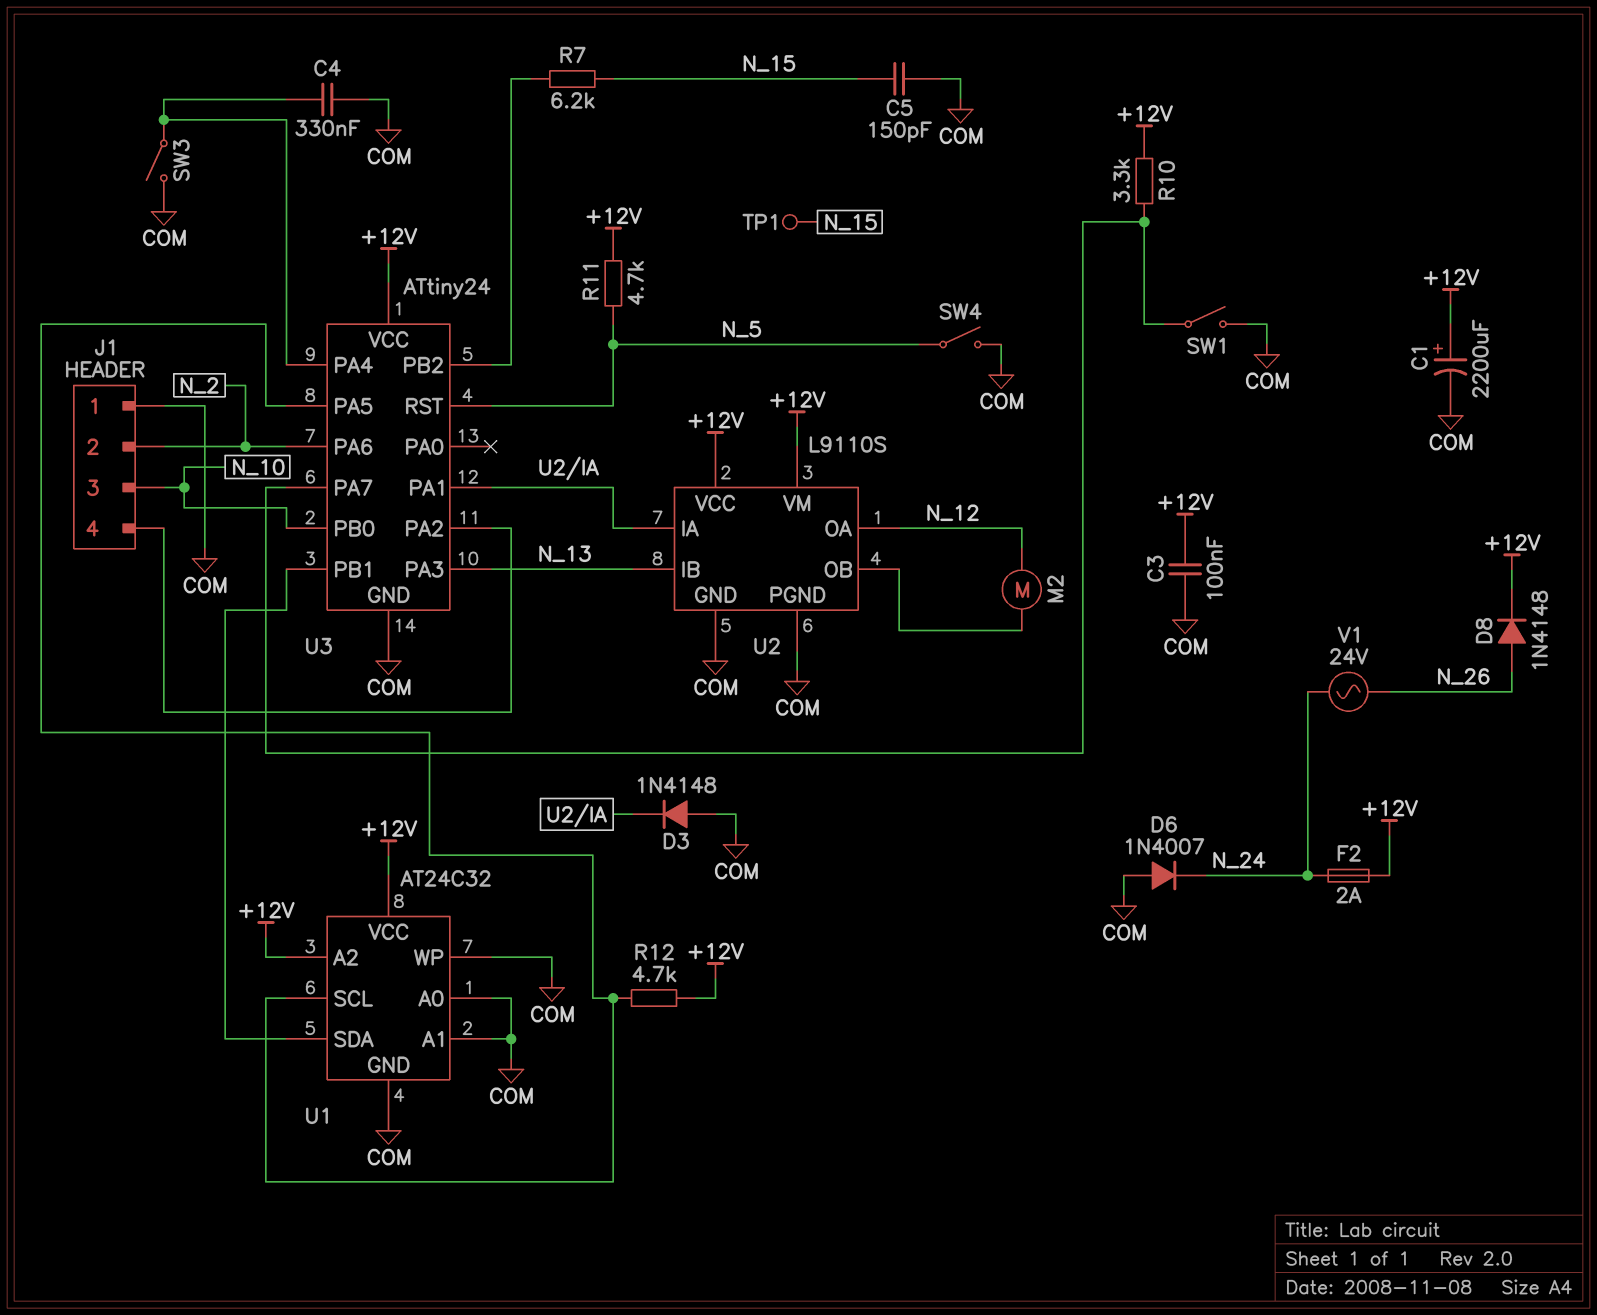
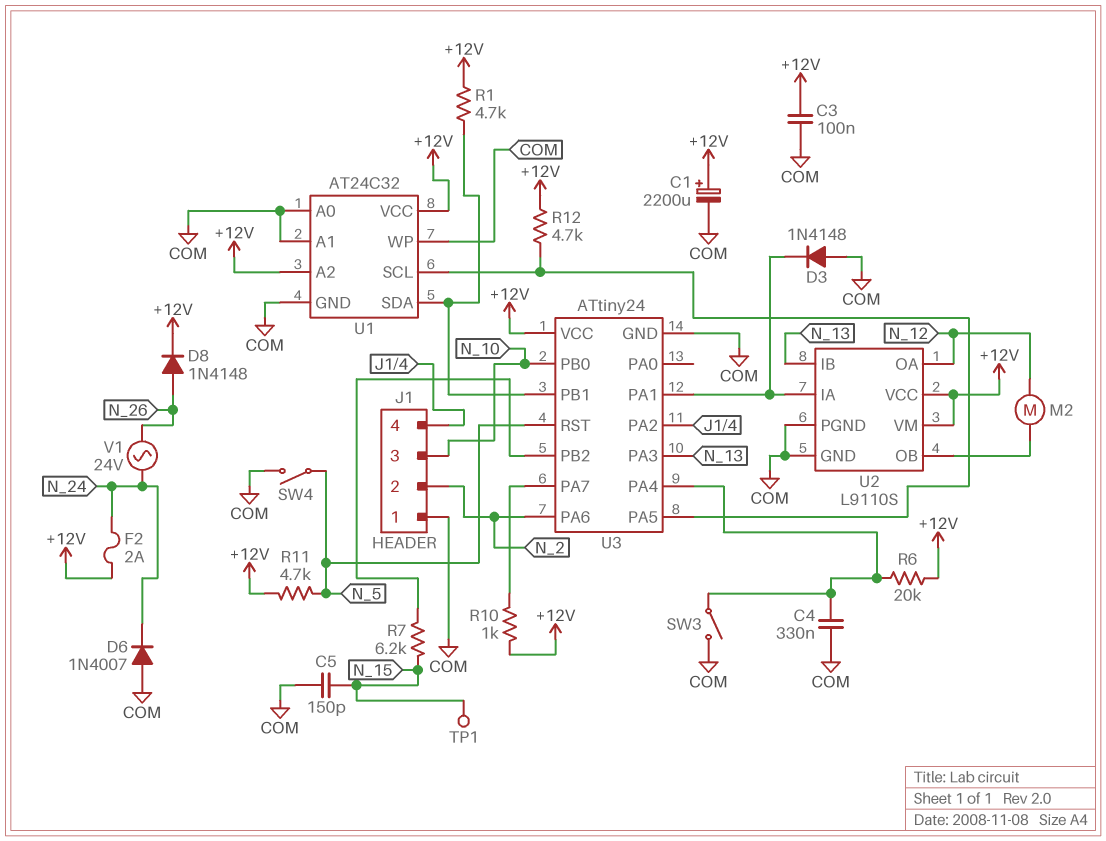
R1: none -> 4.7k (+12V, U1/SDA)
R6: none -> 20k (+12V, U3/PA4)
R10: 3.3k (+12V, U3/PA7) -> 1k (+12V, U3/PA7)
SW1: switch (COM, U3/PA7) -> none

